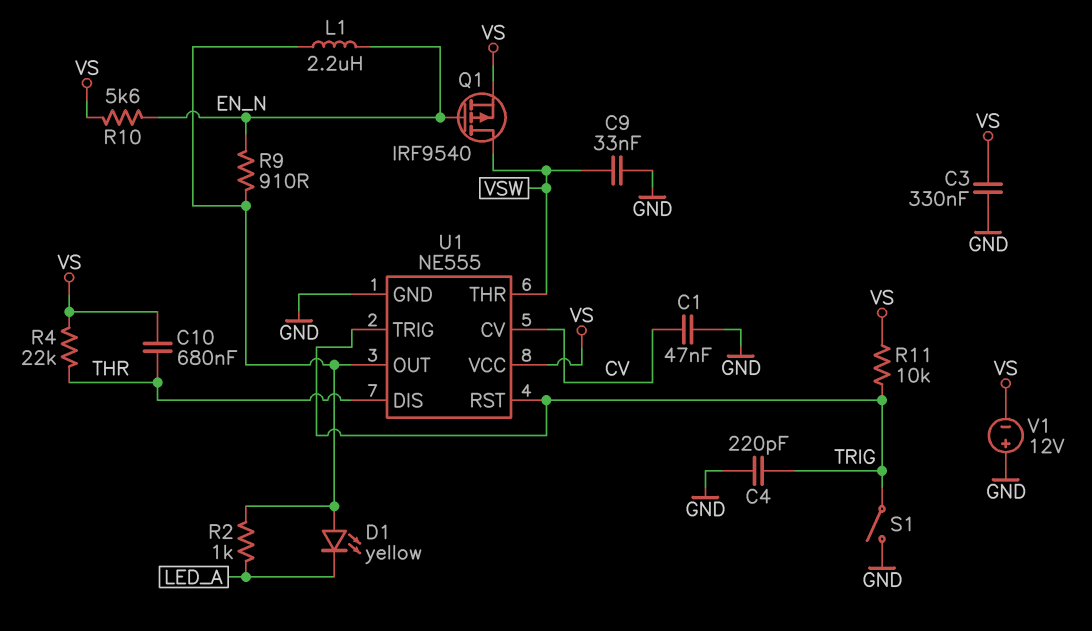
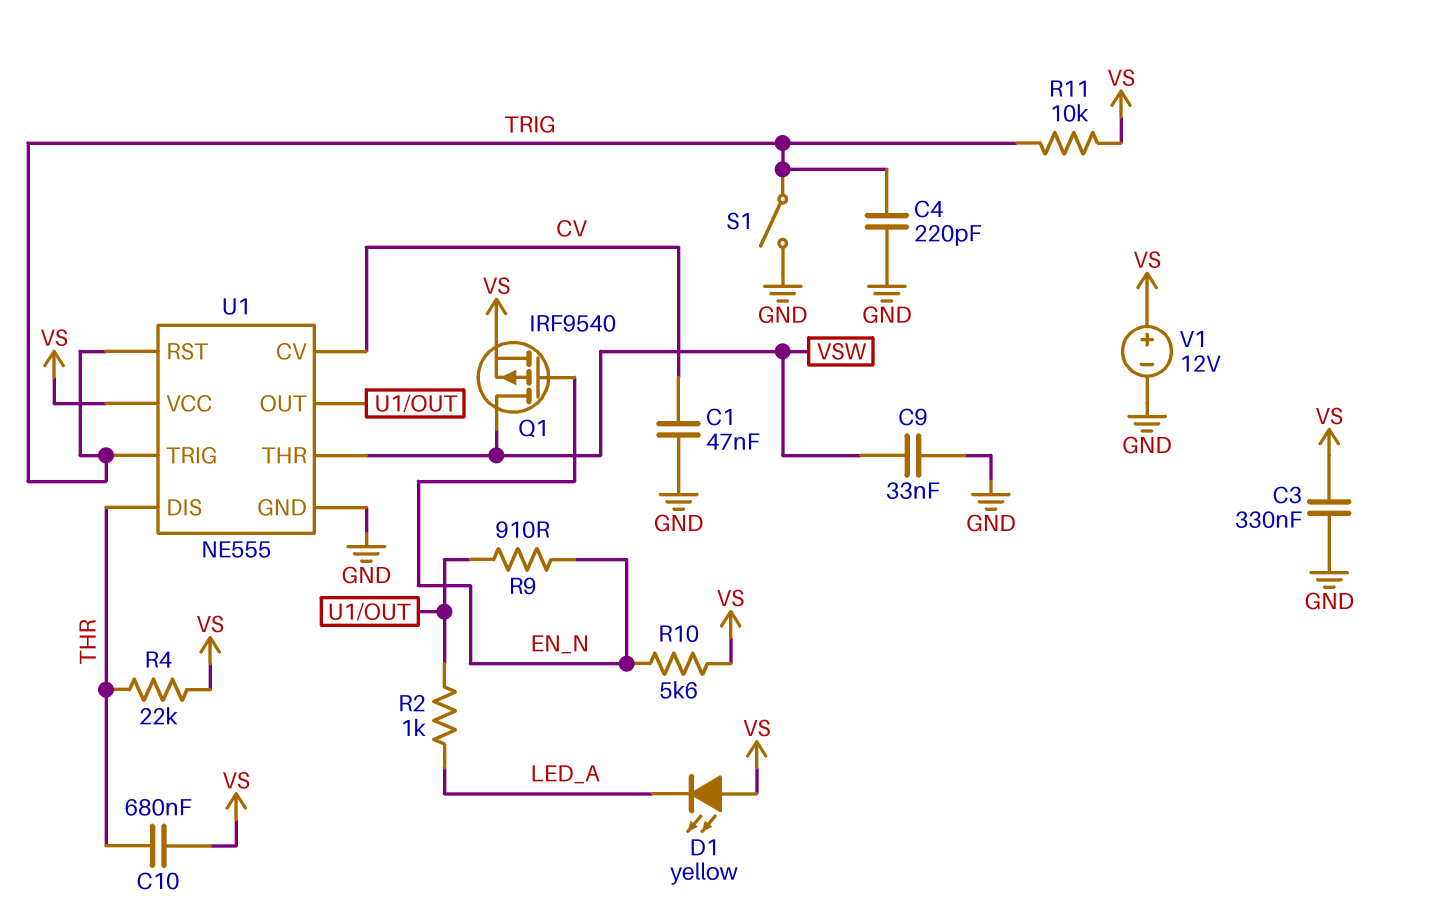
D1: LED yellow (A U1/OUT, K LED_A) -> LED yellow (A VS, K LED_A)
L1: 2.2uH (EN_N, U1/OUT) -> none
V1: 12V (plus GND, minus VS) -> 12V (plus VS, minus GND)

